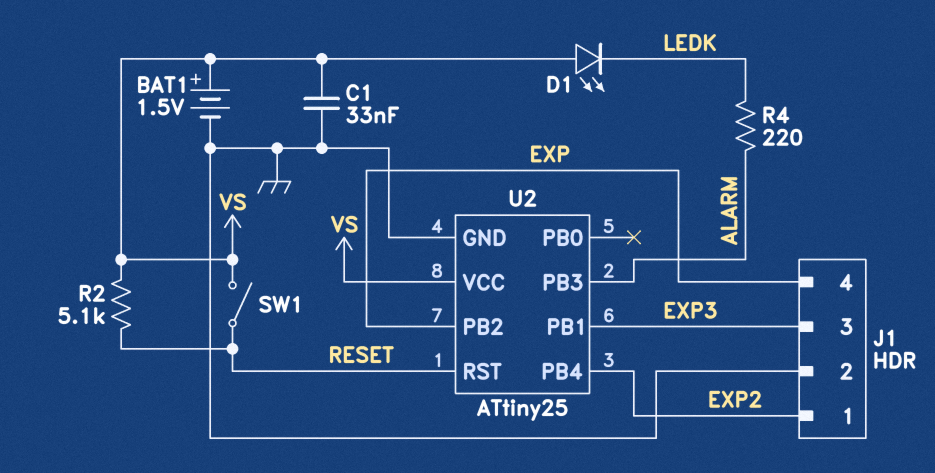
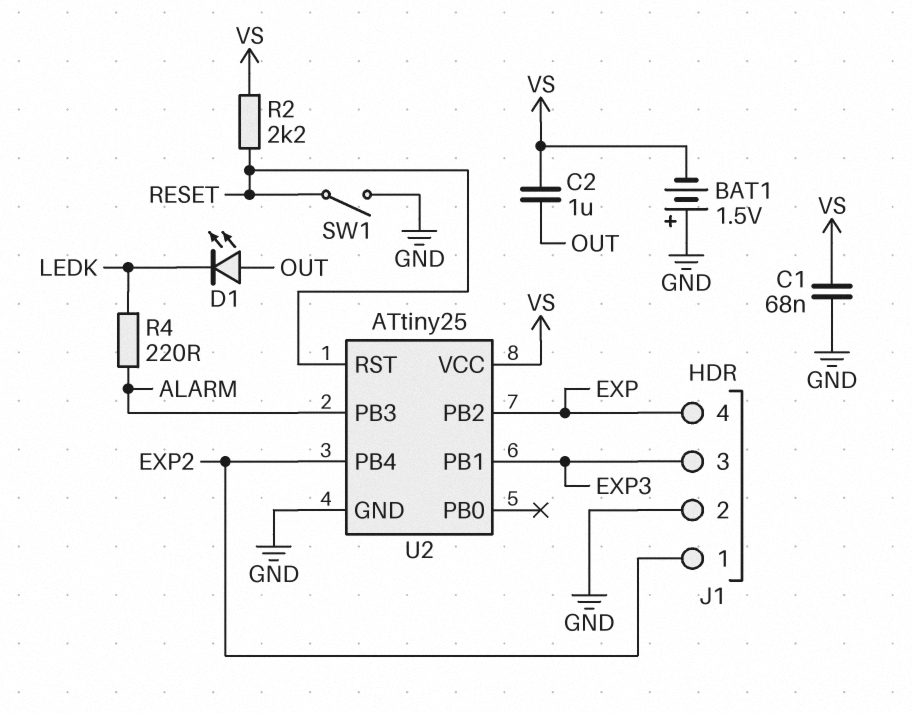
BAT1: 1.5V (plus VS, minus GND) -> 1.5V (plus GND, minus VS)
C1: 33nF (GND, VS) -> 68nF (GND, VS)
C2: none -> 1uF (OUT, VS)
D1: LED (A VS, K LEDK) -> LED (A OUT, K LEDK)
R2: 5.1k (RESET, VS) -> 2.2k (RESET, VS)
SW1: switch (RESET, VS) -> switch (GND, RESET)

